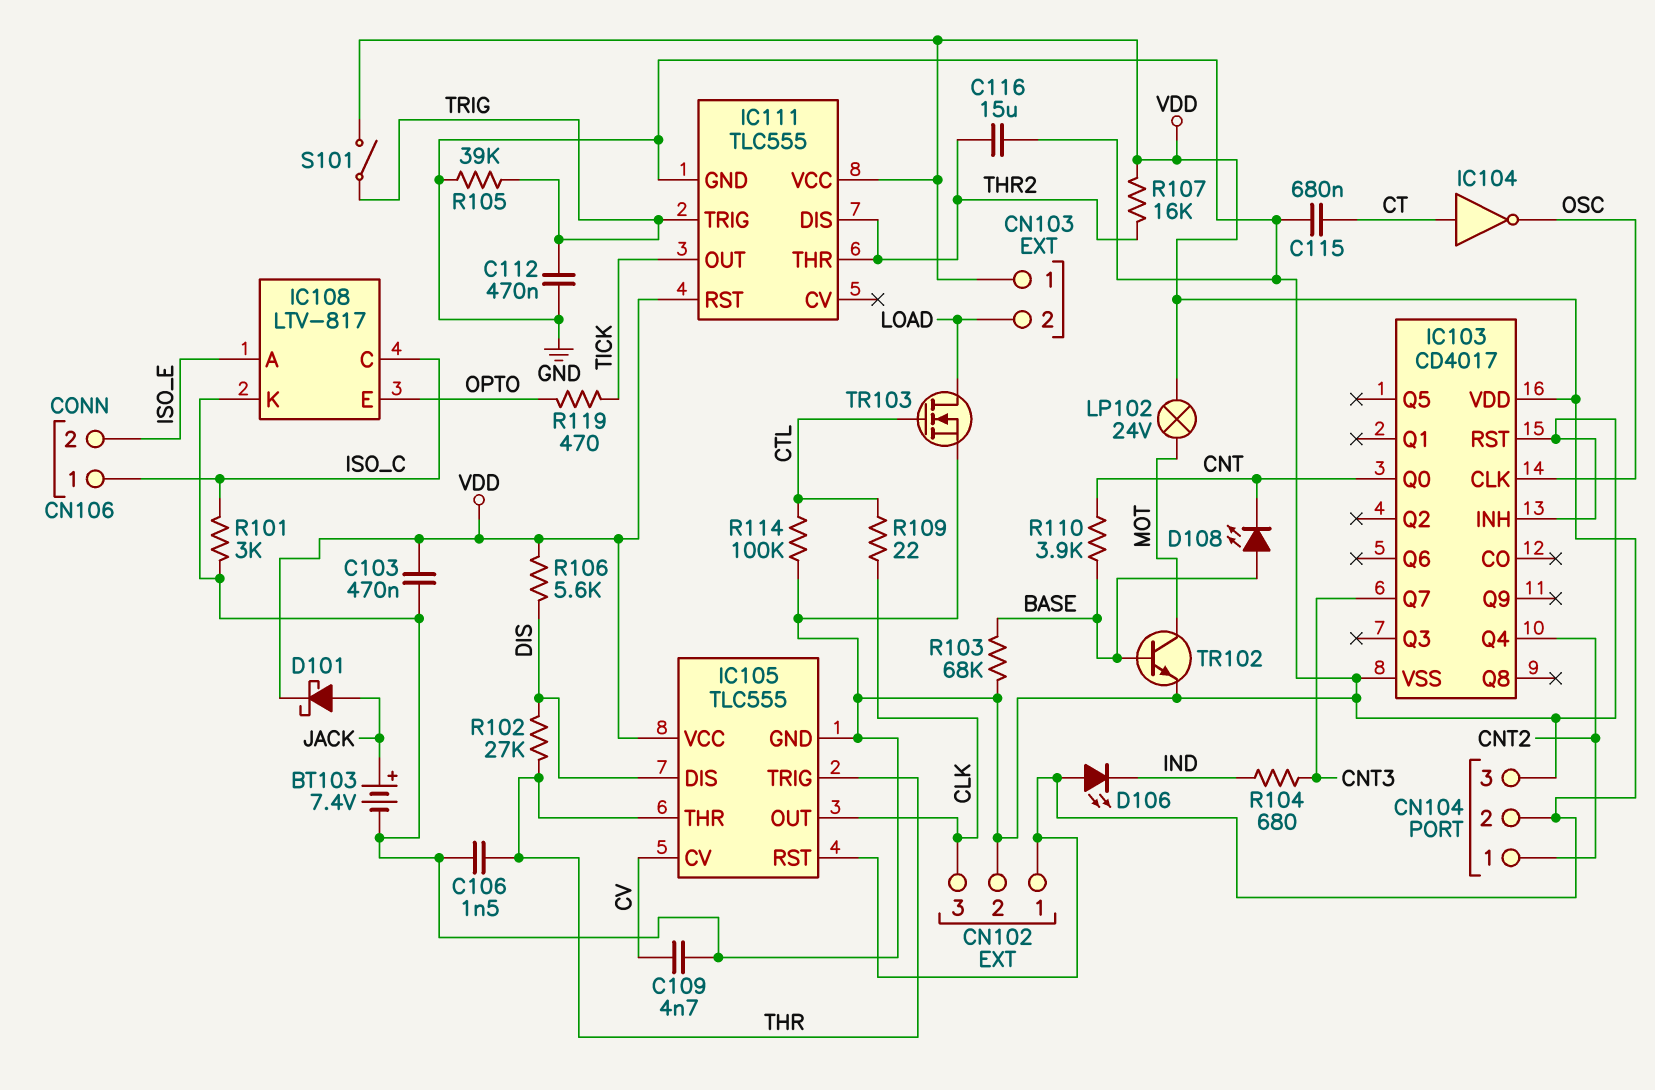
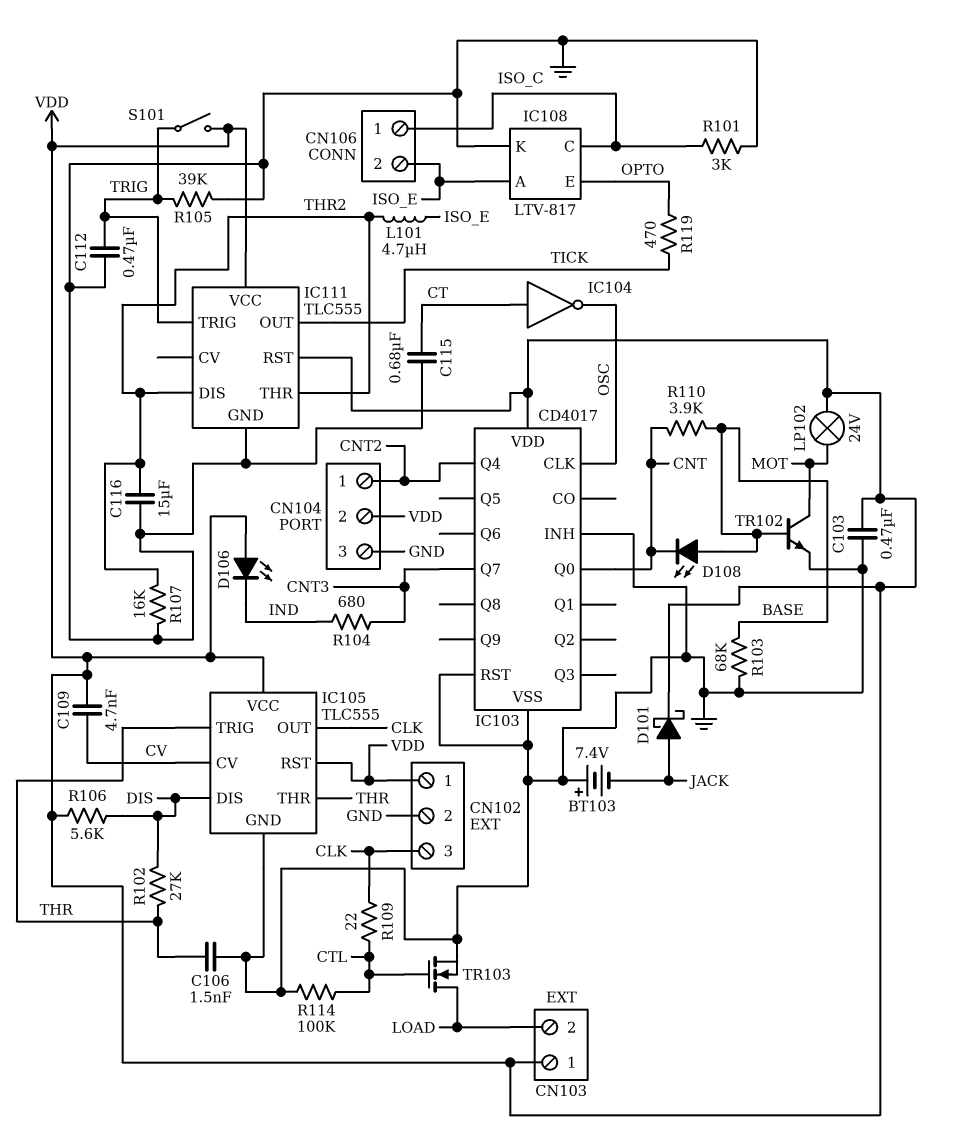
BT103: 7.4V (plus JACK, minus GND) -> 7.4V (plus GND, minus JACK)
C109: 4.7nF (CV, GND) -> 4.7nF (CV, VDD)
L101: none -> 4.7uH (ISO_E, THR2)
R107: 16k (THR2, VDD) -> 16k (GND, THR2)

